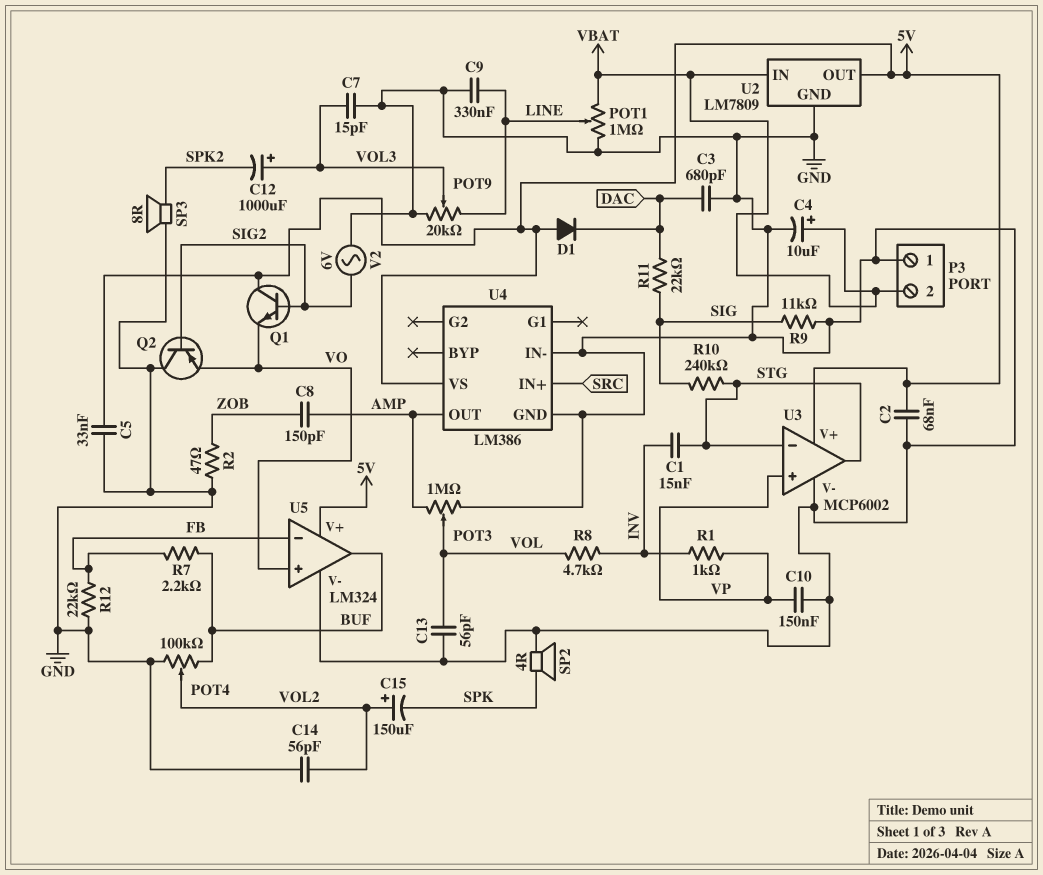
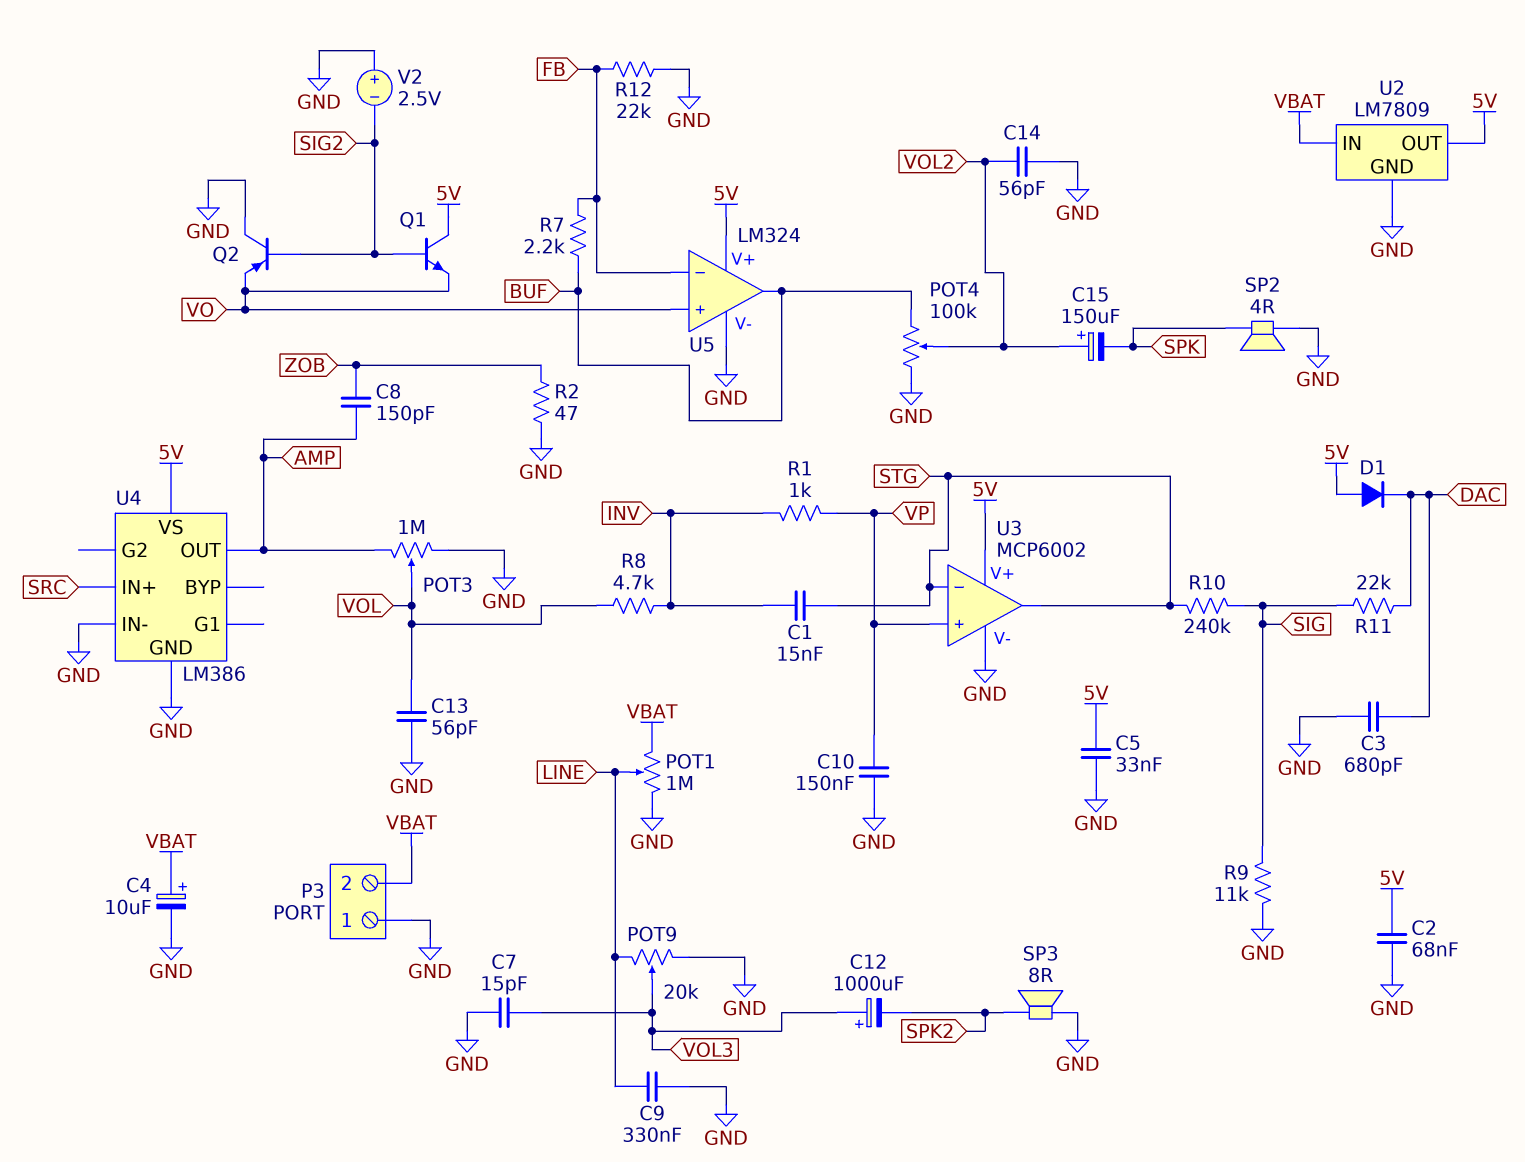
V2: AC 6V (GND, SIG2) -> 2.5V (plus GND, minus SIG2)

